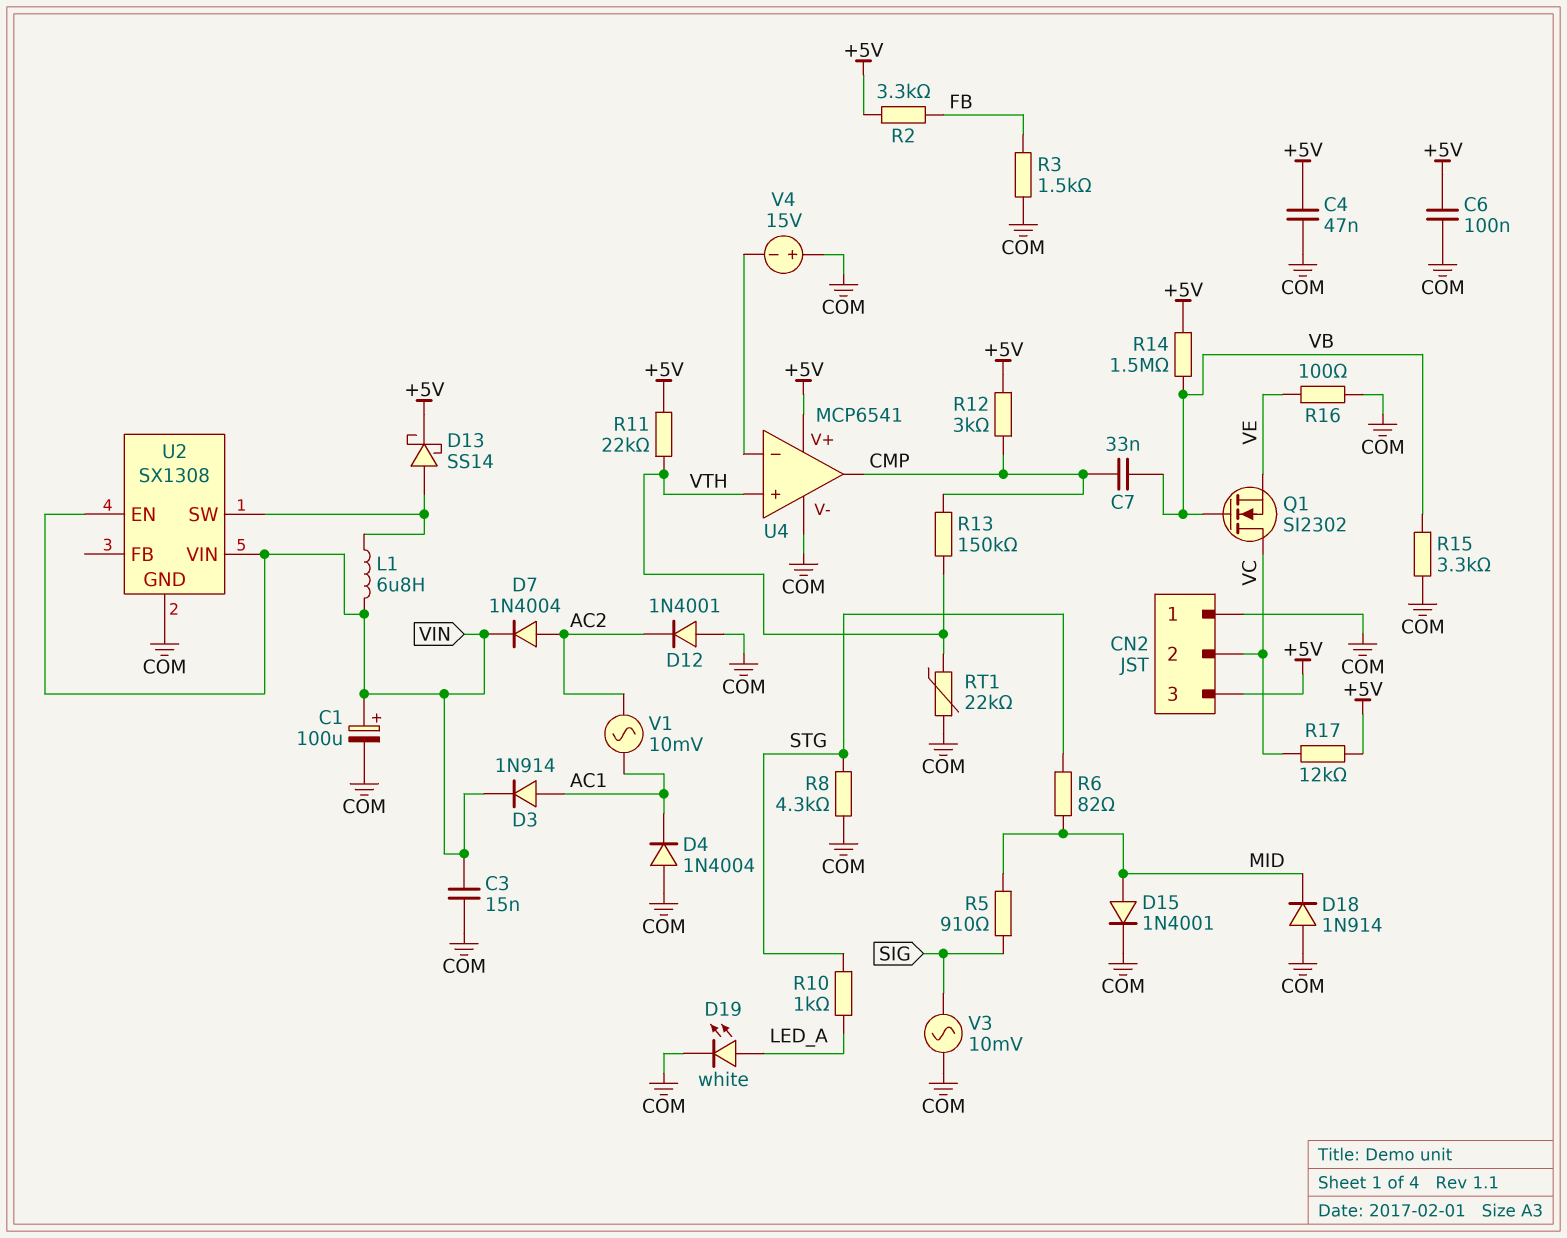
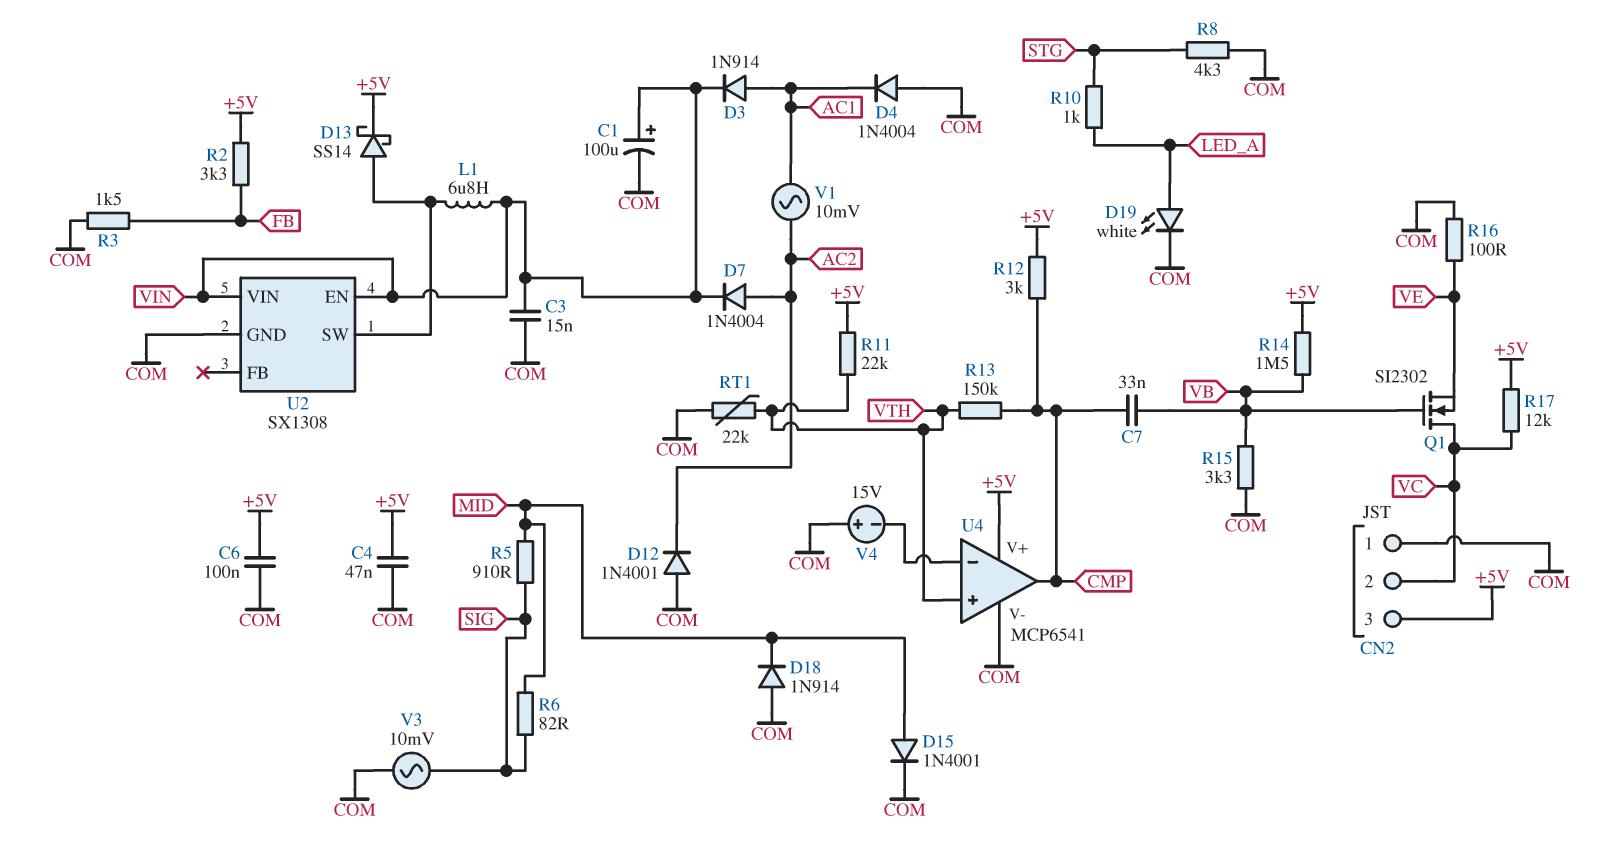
R6: 82 (MID, STG) -> 82 (MID, SIG)

